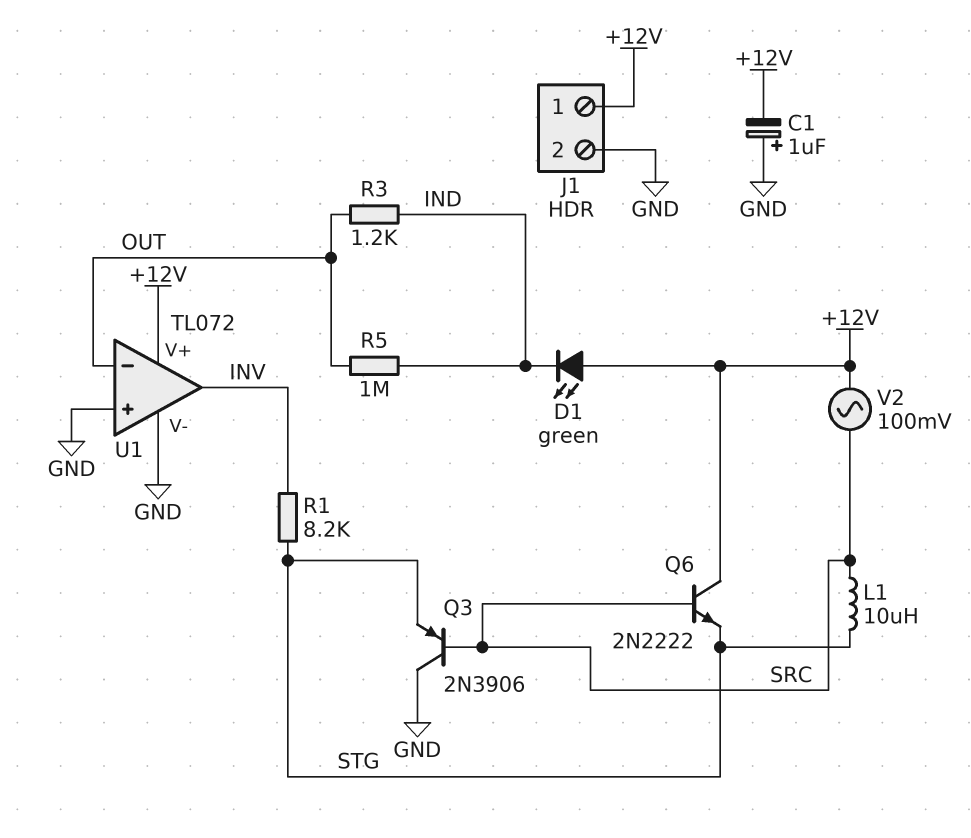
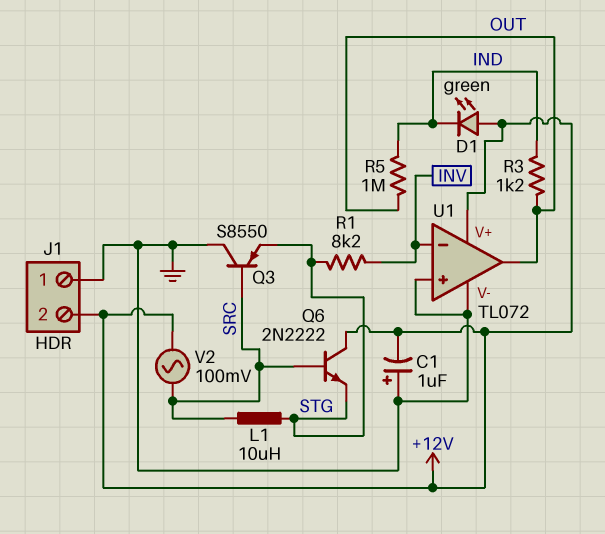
J1 pin 1: +12V -> GND
J1 pin 2: GND -> +12V
Q3: PNP 2N3906 (B SRC, C GND, E STG) -> PNP S8550 (B SRC, C GND, E STG)
U1 pin in-: OUT -> INV
U1 pin out: INV -> OUT

